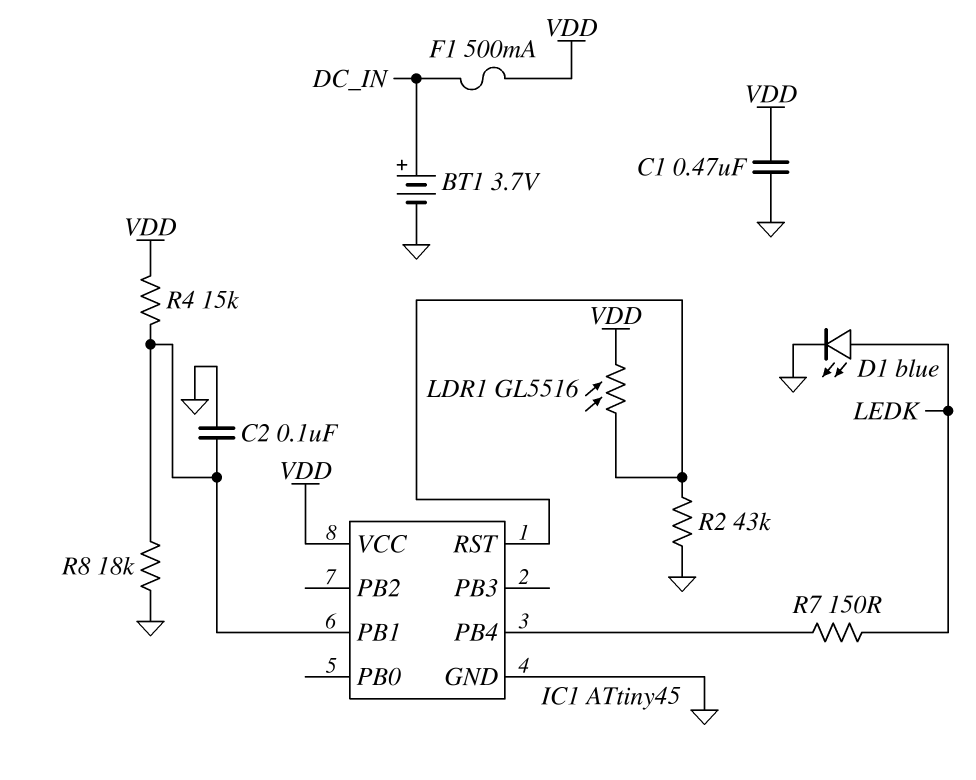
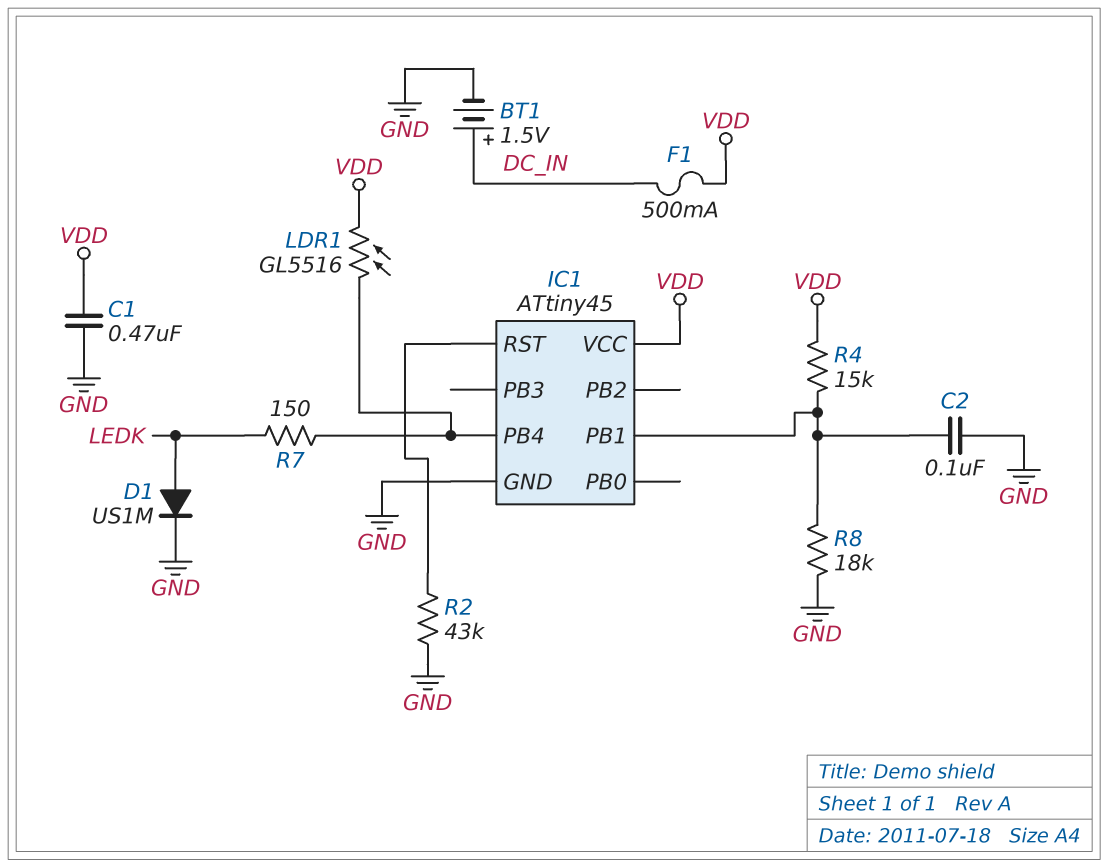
BT1: 3.7V (plus DC_IN, minus GND) -> 1.5V (plus DC_IN, minus GND)
D1: LED blue (A LEDK, K GND) -> diode US1M (A LEDK, K GND)
LDR1: GL5516 (IC1/RST, VDD) -> GL5516 (IC1/PB4, VDD)

